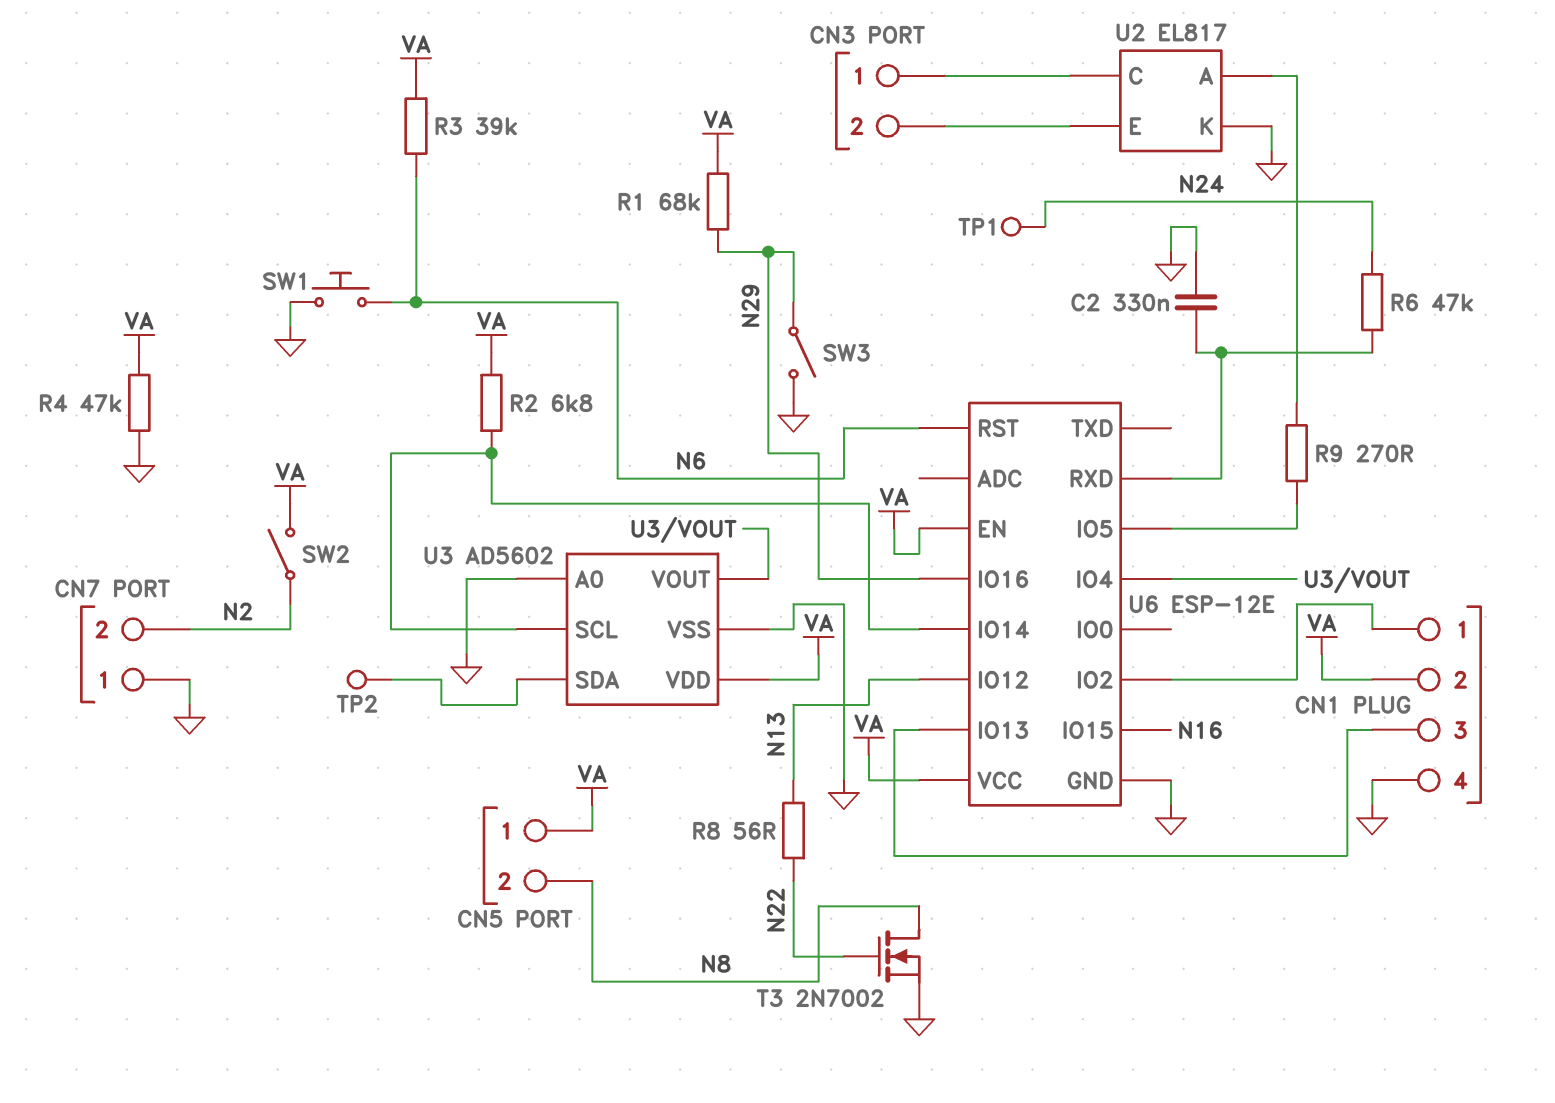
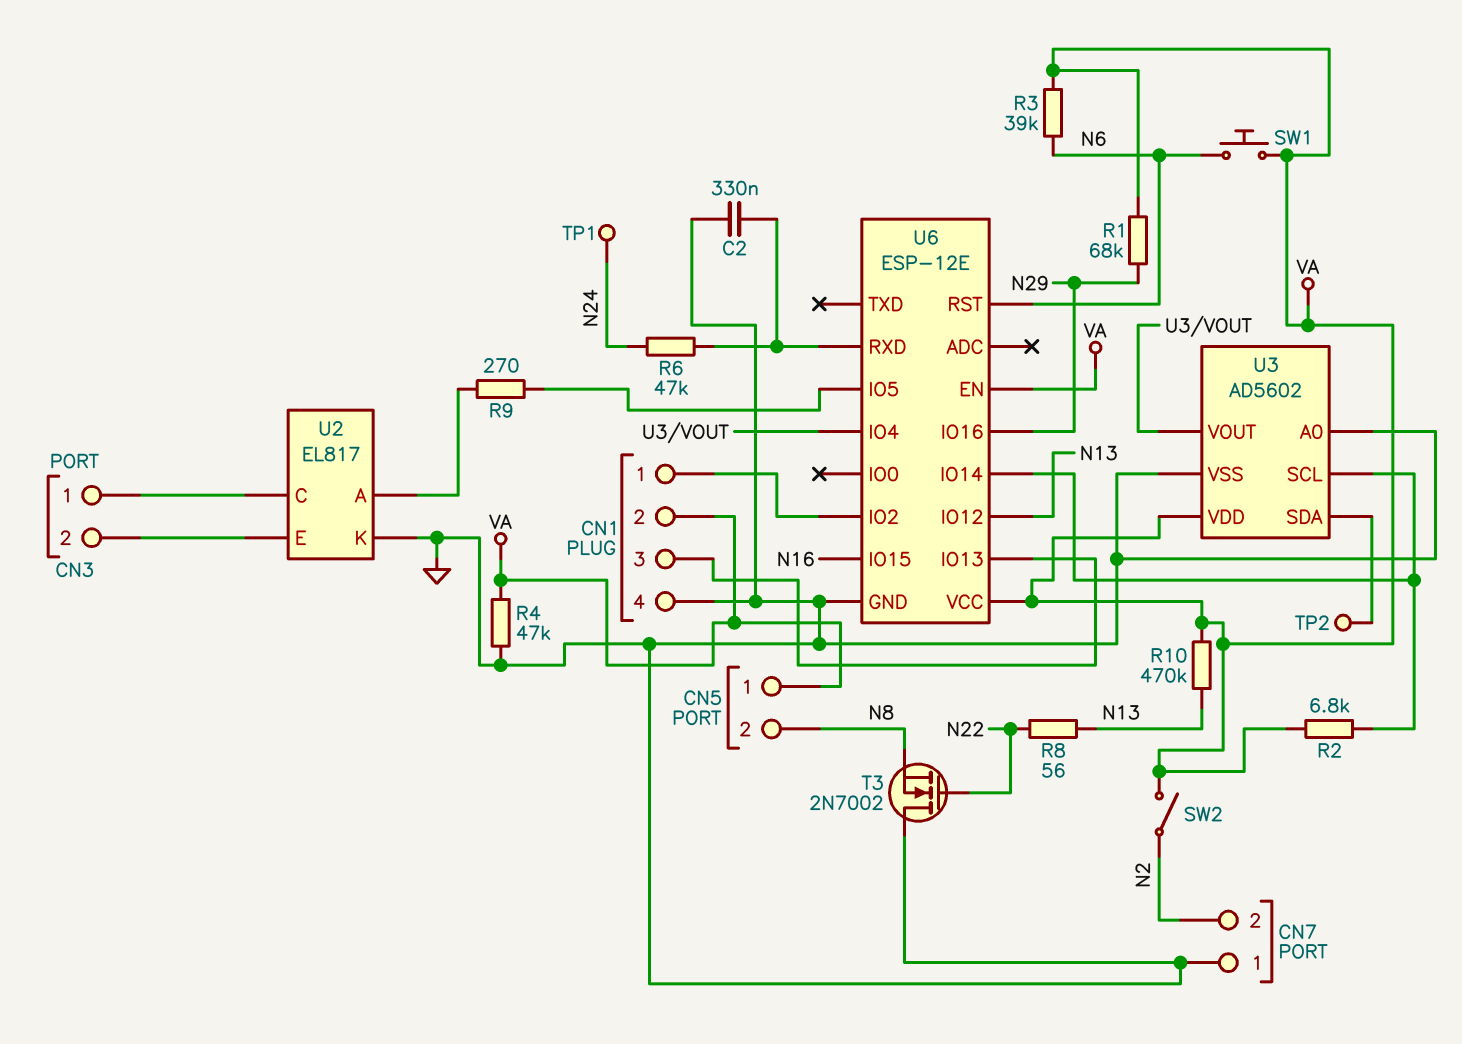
R10: none -> 470k (N13, VA)
SW1: button (GND, N6) -> button (N6, VA)
SW3: switch (GND, N29) -> none
T3: NMOS 2N7002 (G N22, D N8, S GND) -> NMOS 2N7002 (G N22, D GND, S N8)

